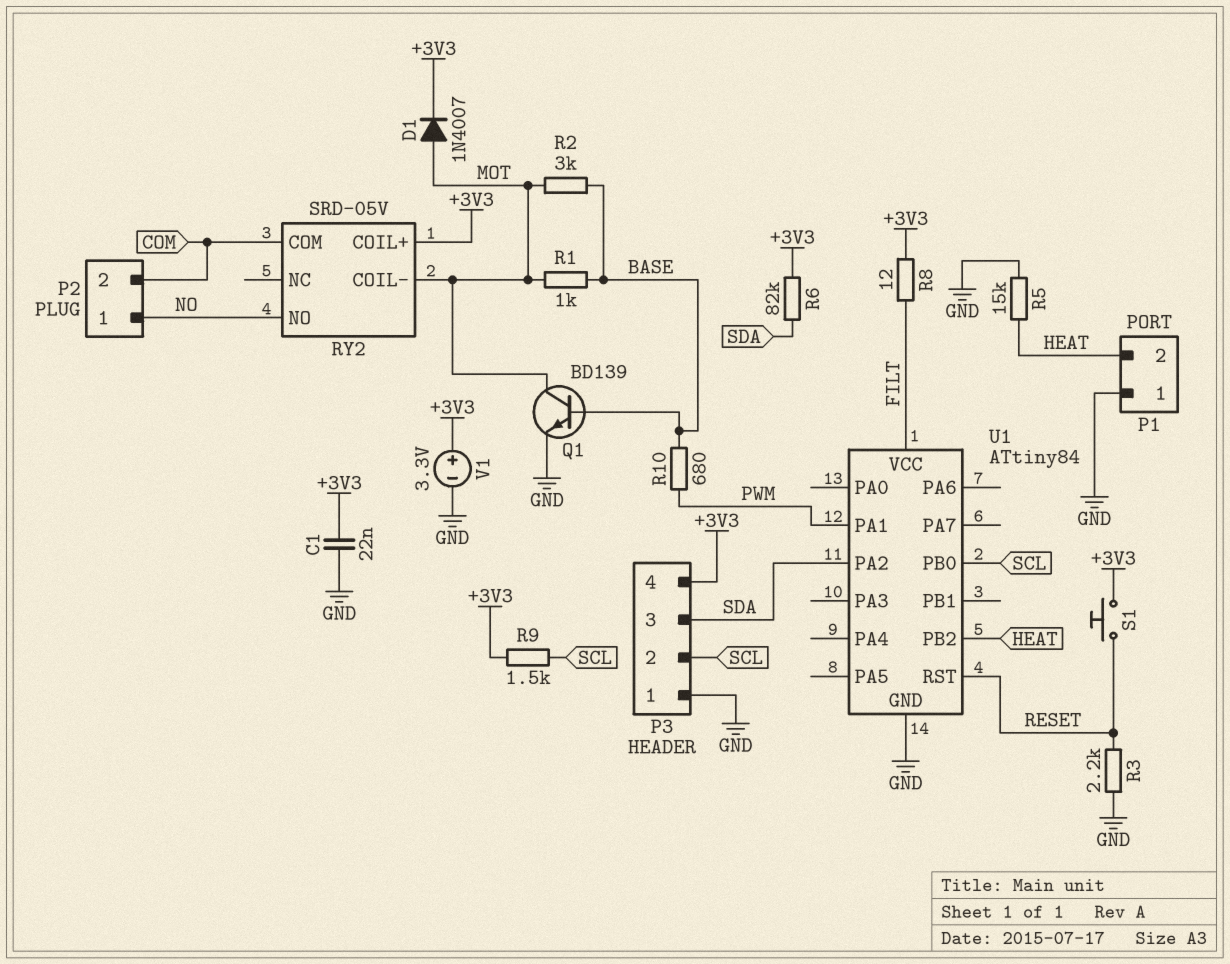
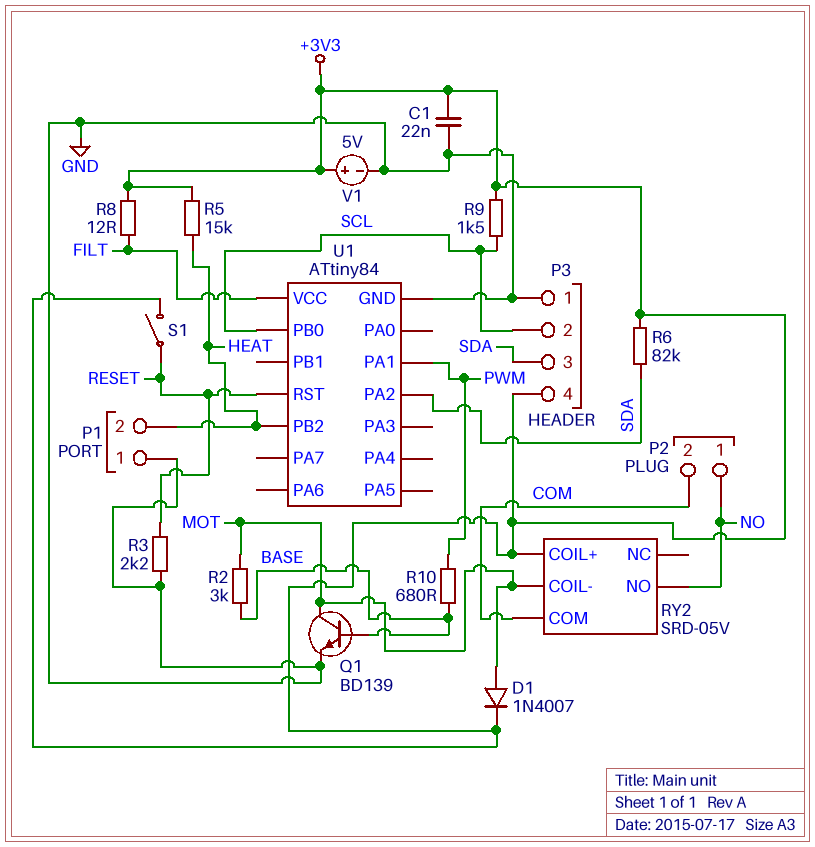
R1: 1k (BASE, MOT) -> none
R5: 15k (GND, HEAT) -> 15k (+3V3, HEAT)
S1: button (+3V3, RESET) -> switch (+3V3, RESET)
V1: 3.3V (plus +3V3, minus GND) -> 5V (plus +3V3, minus GND)

